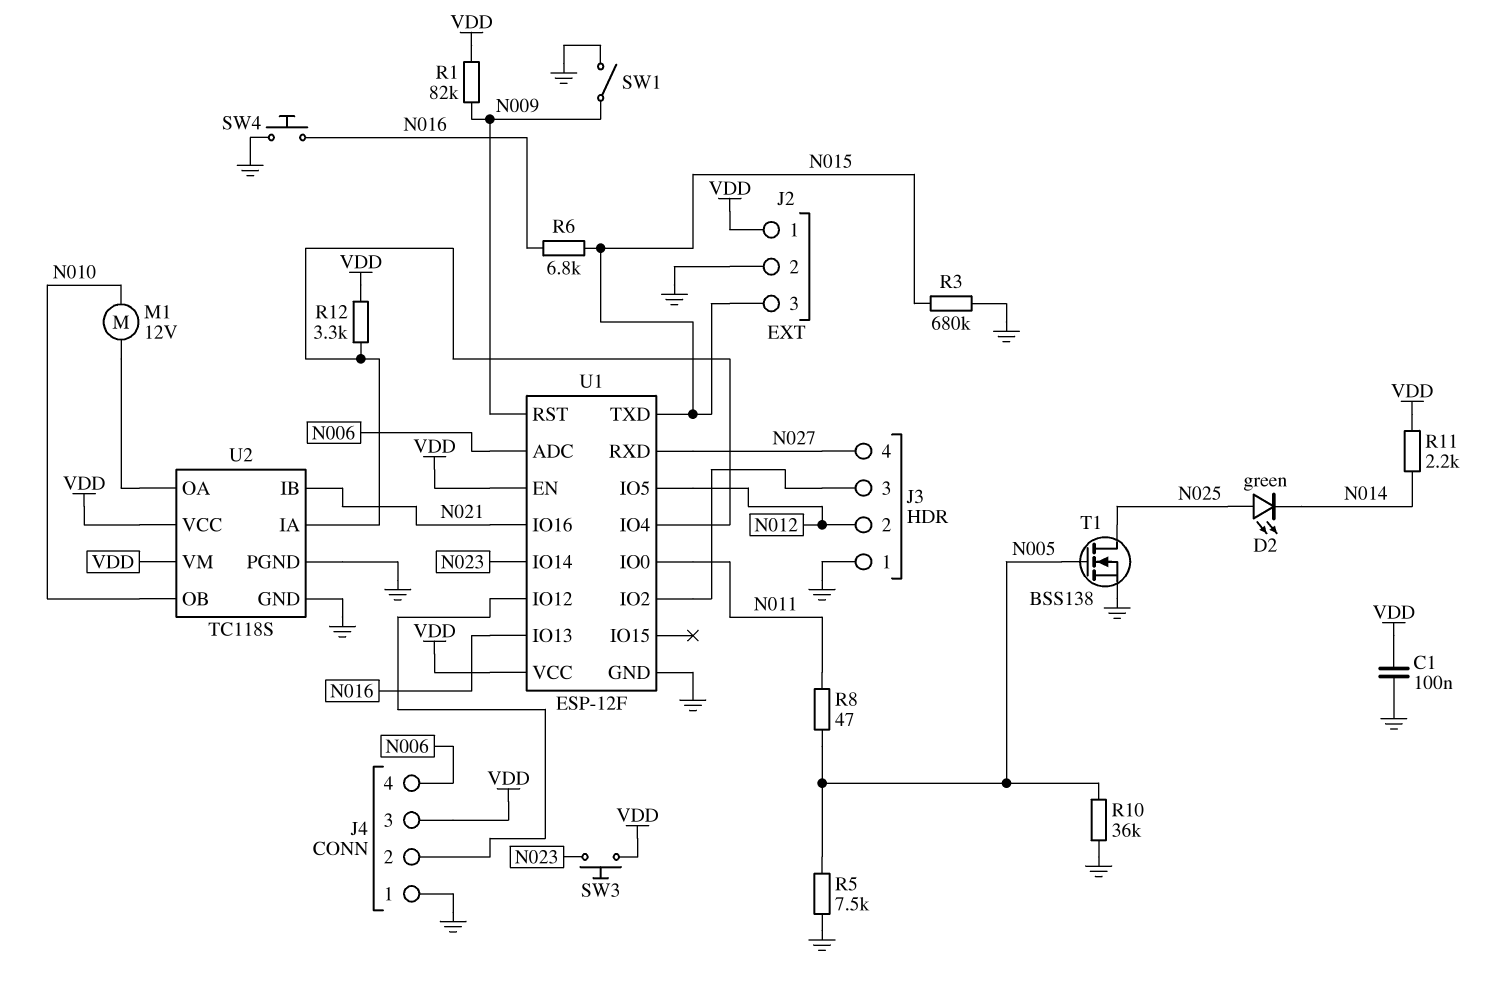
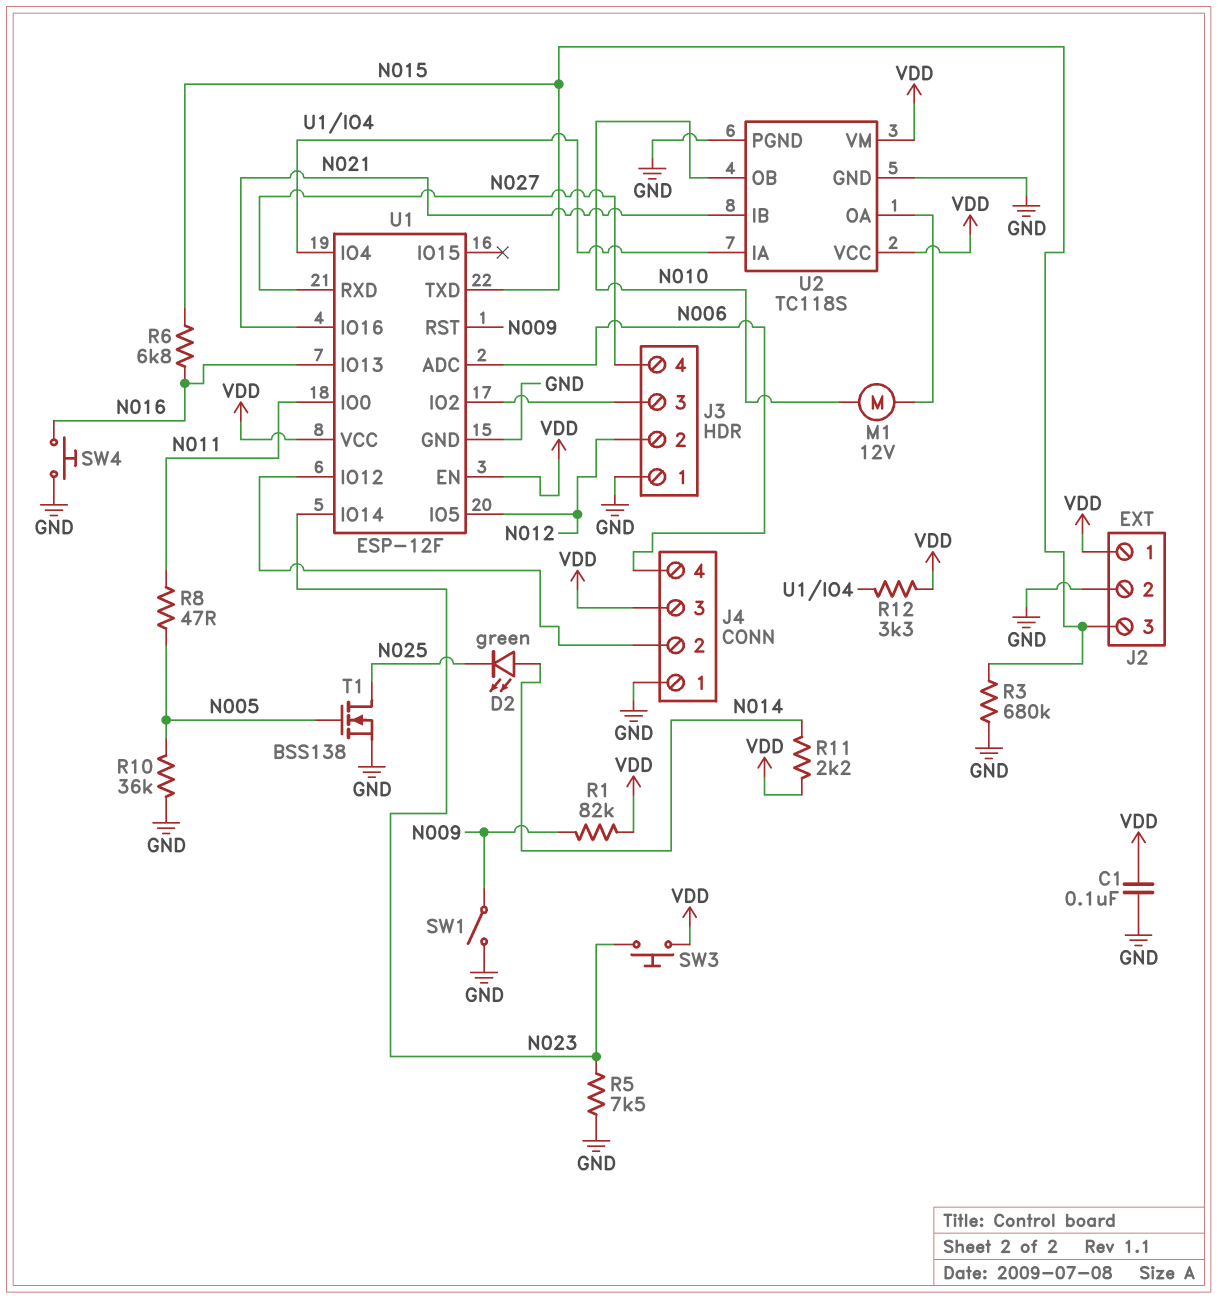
D2: LED green (A N025, K N014) -> LED green (A N014, K N025)
R5: 7.5k (GND, N005) -> 7.5k (GND, N023)

